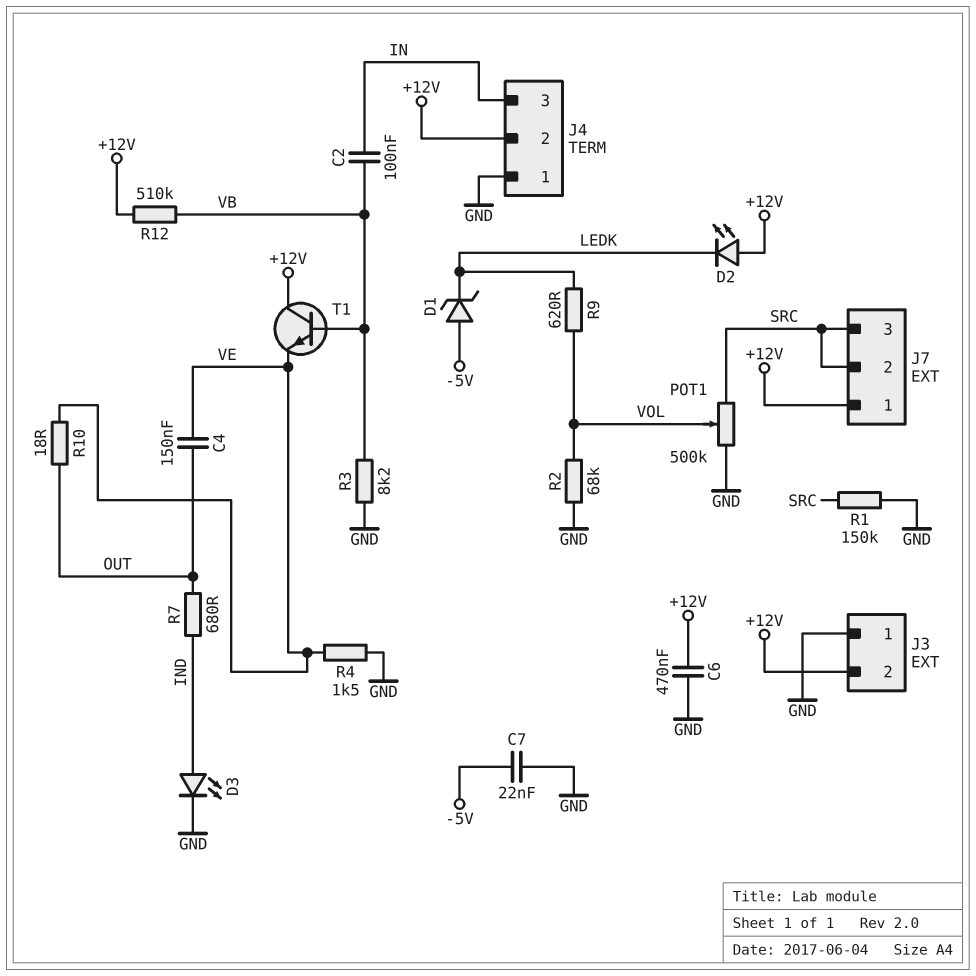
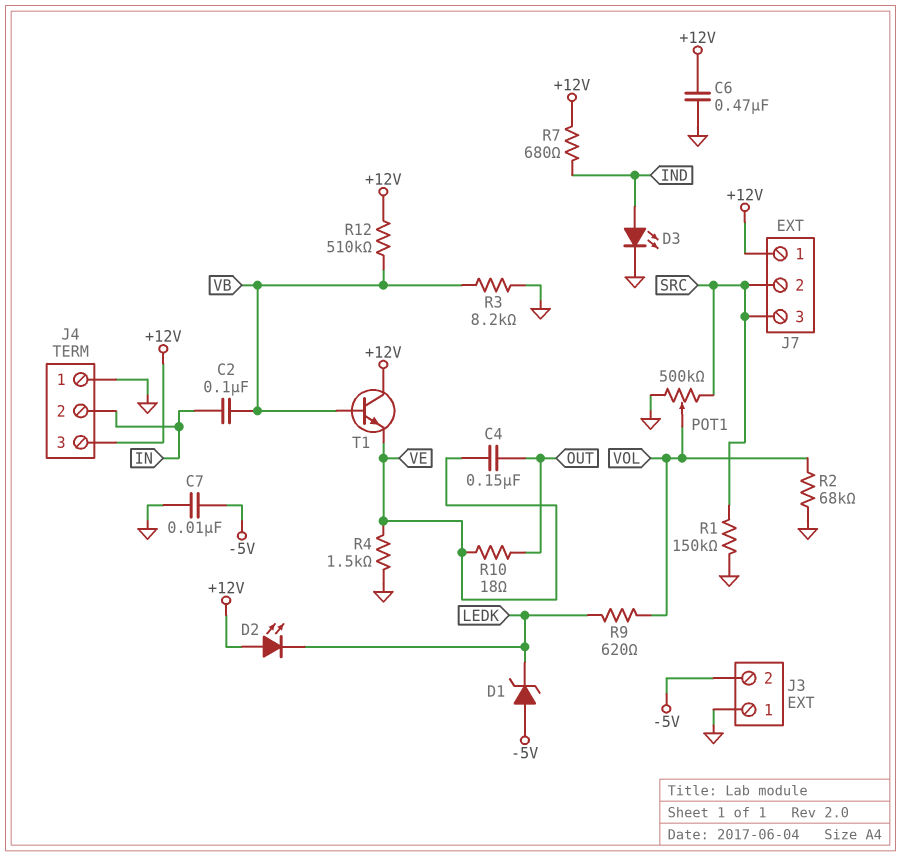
C7: 22nF (-5V, GND) -> 10nF (-5V, GND)
J3 pin 2: +12V -> -5V
J4 pin 2: +12V -> IN
J4 pin 3: IN -> +12V
R7: 680 (IND, OUT) -> 680 (+12V, IND)

